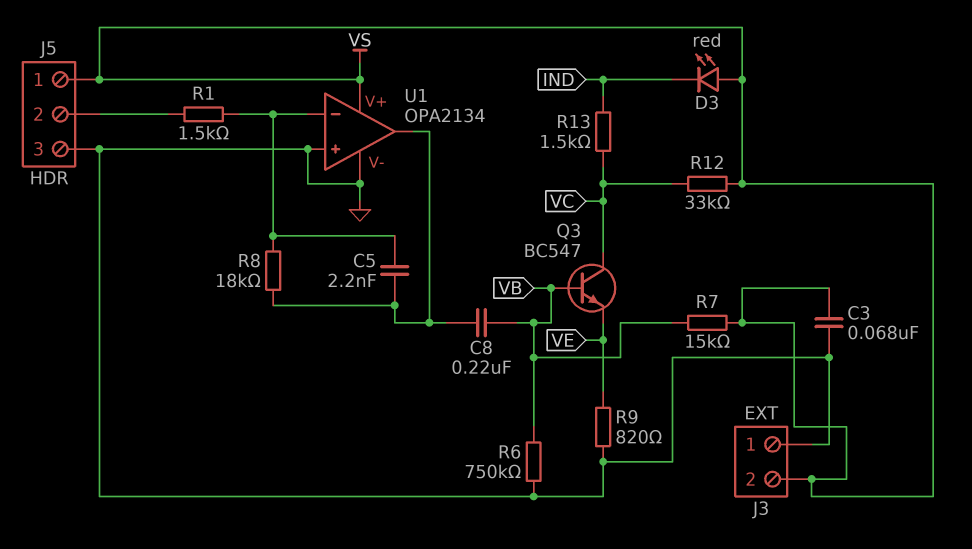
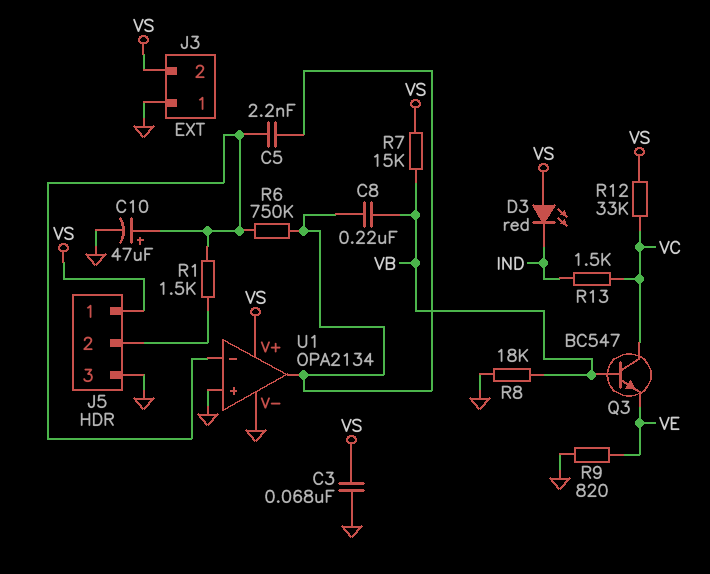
C10: none -> 47uF (plus U1/in-, minus GND)
R6: 750k (GND, VB) -> 750k (U1/in-, U1/out)
R8: 18k (U1/in-, U1/out) -> 18k (GND, VB)

